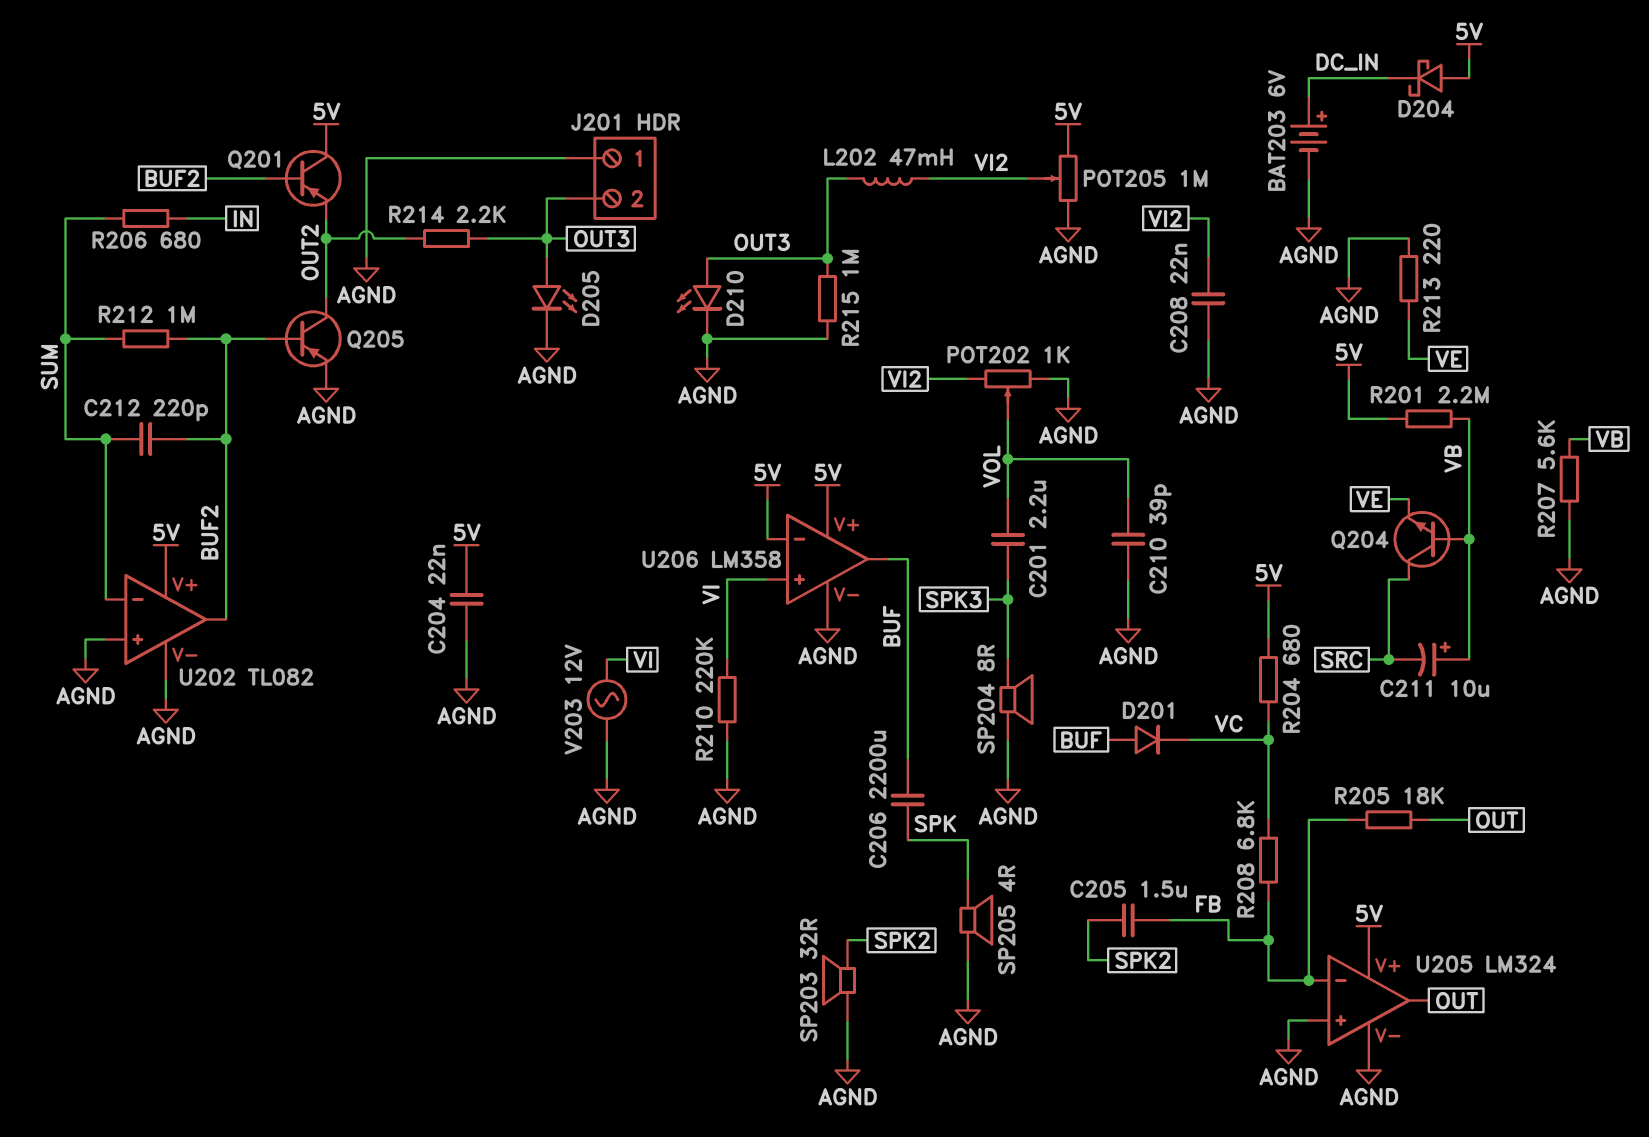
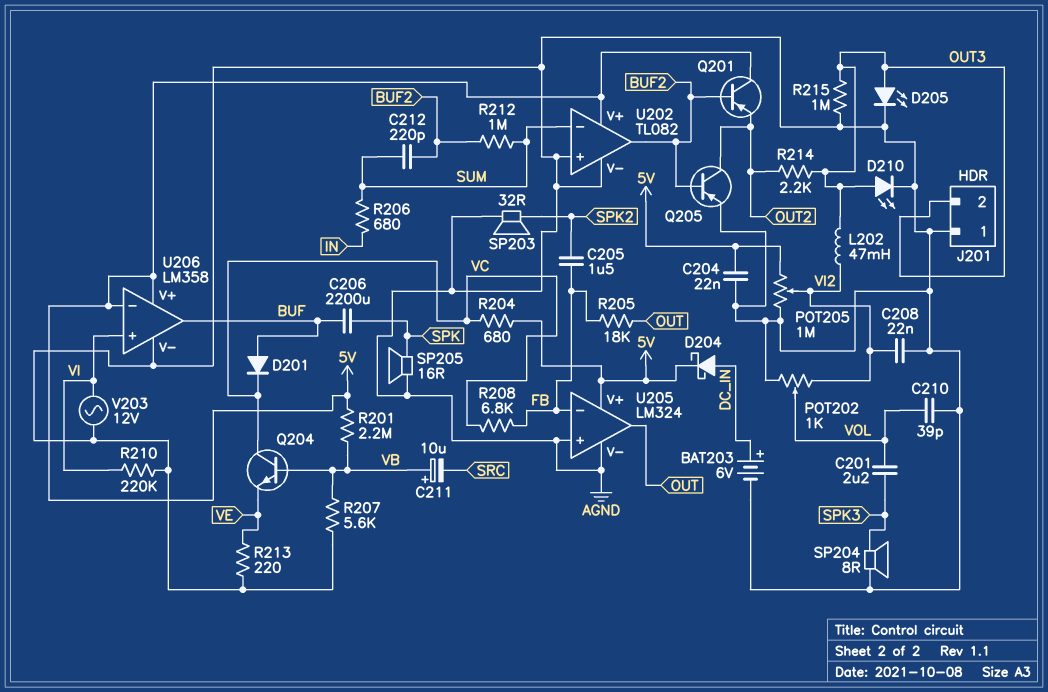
D204: schottky (A 5V, K DC_IN) -> schottky (A DC_IN, K 5V)
Q204: NPN (B VB, C SRC, E VE) -> NPN (B VB, C VC, E VE)
SP205: speaker 4R (AGND, SPK) -> speaker 16R (AGND, SPK)

